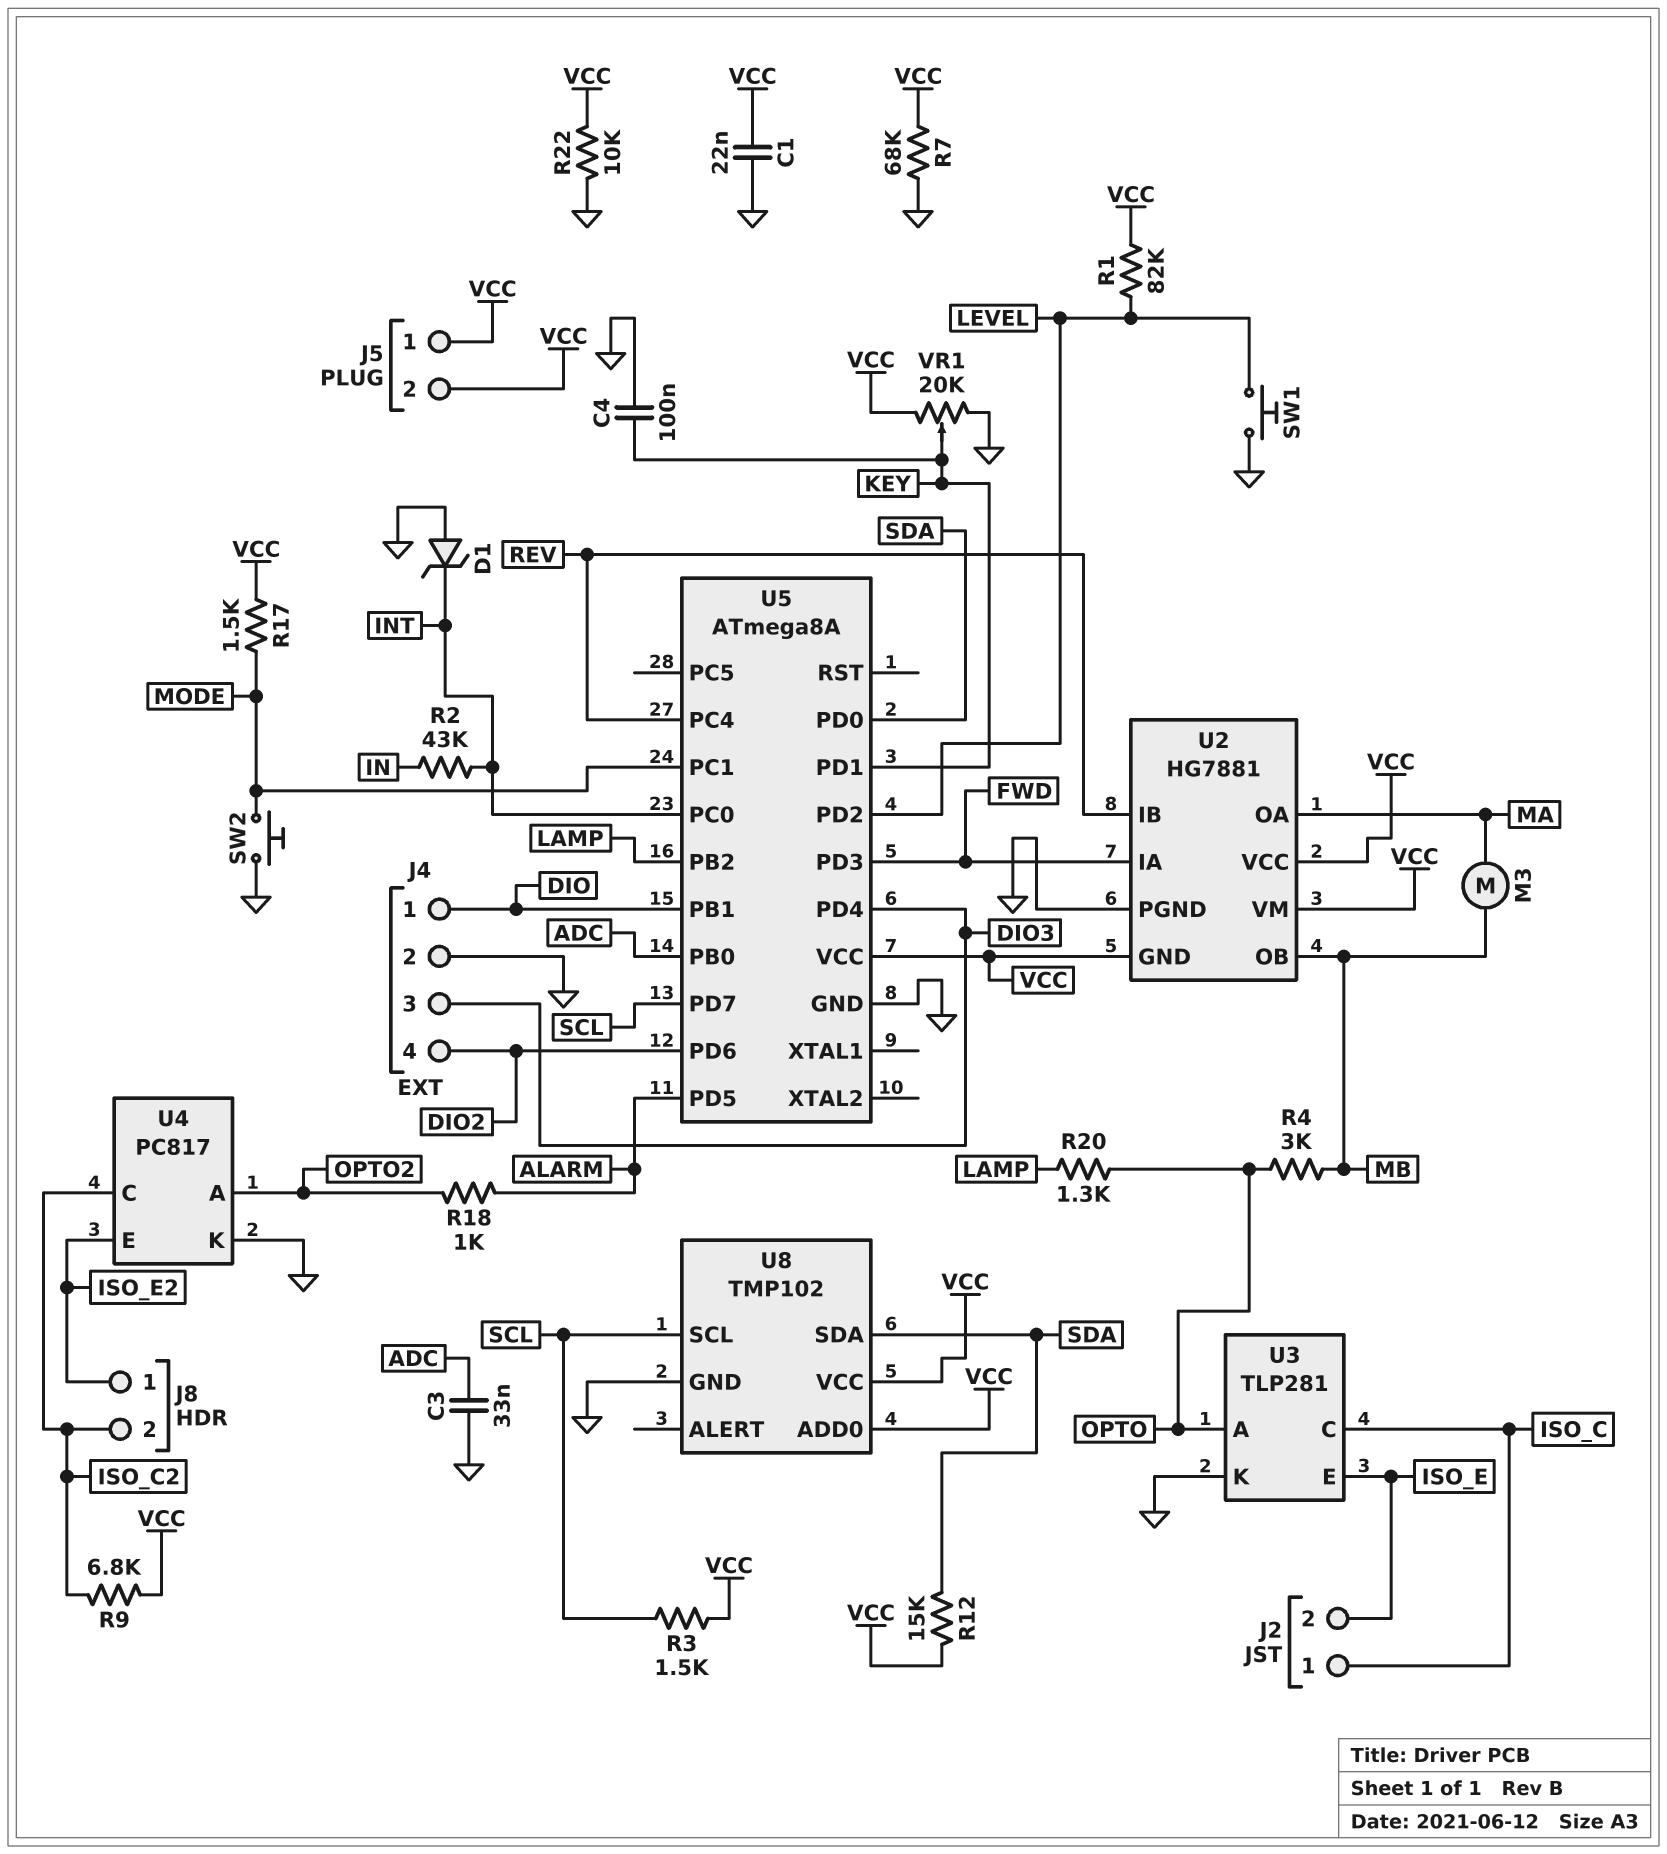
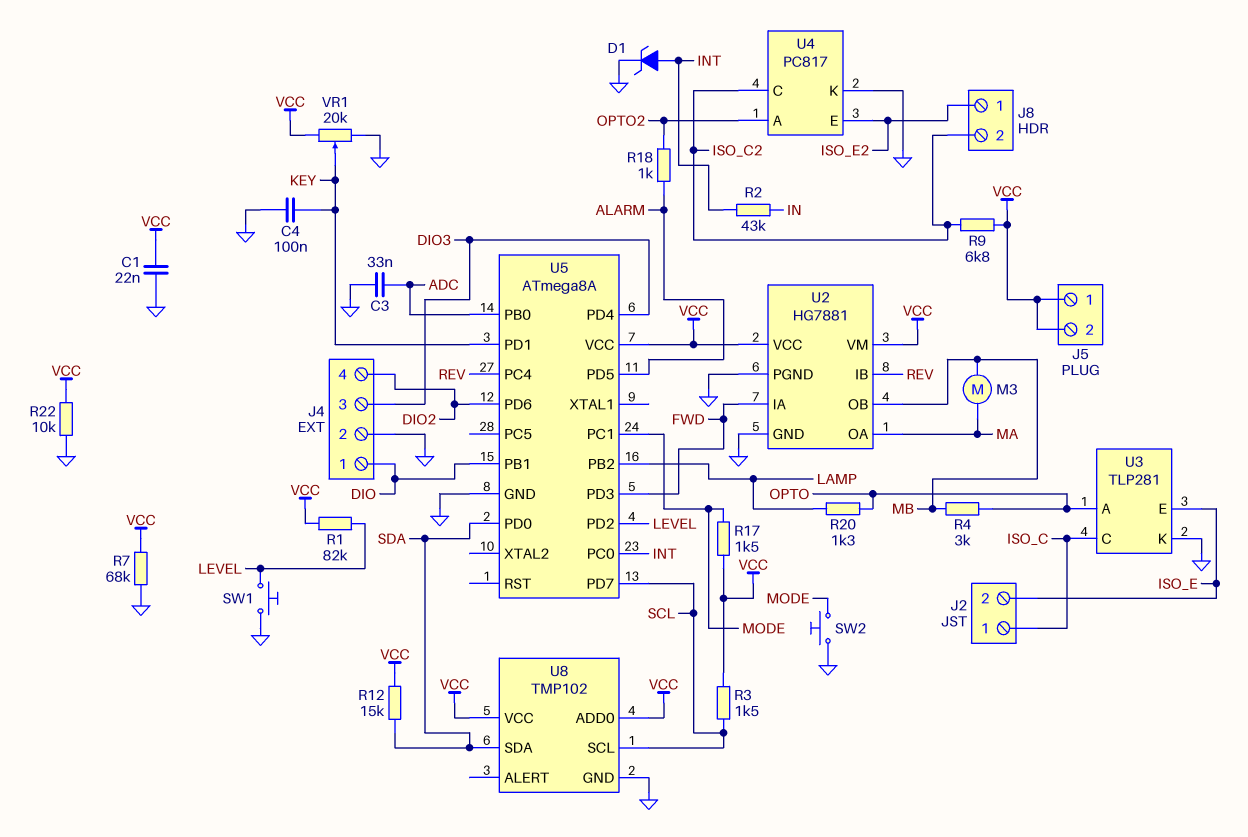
D1: zener (A GND, K INT) -> zener (A INT, K GND)
U2 pin GND: VCC -> GND

